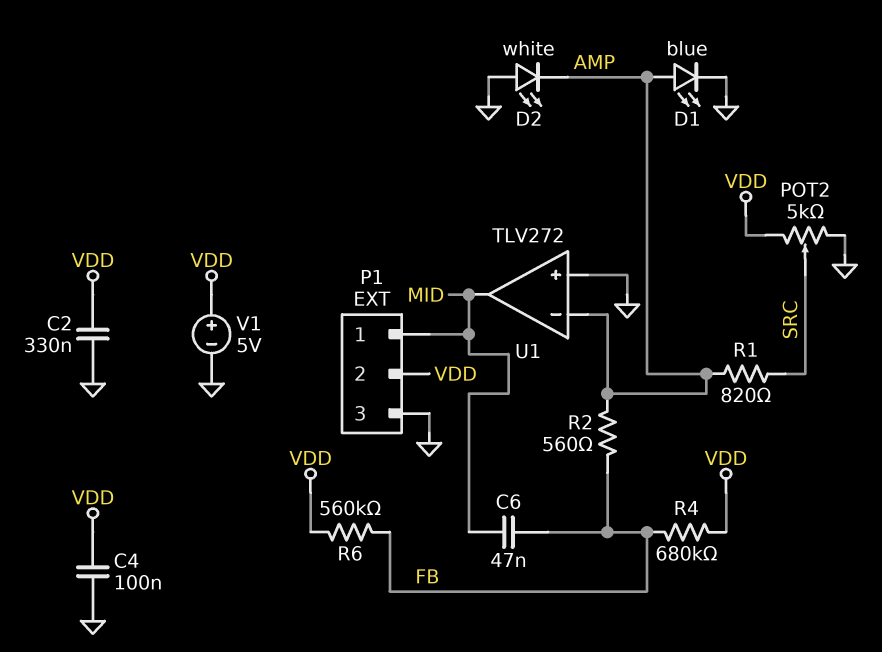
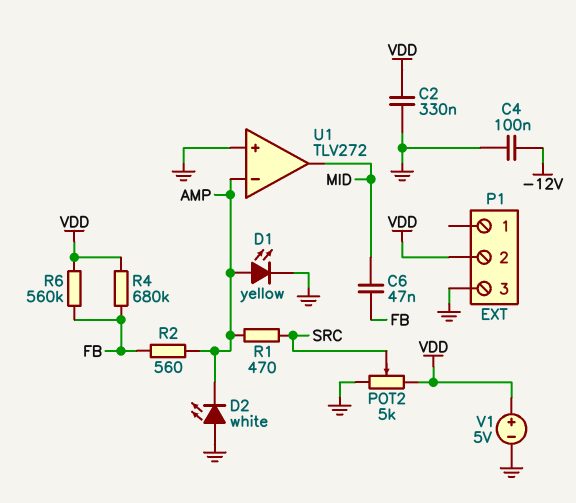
C4: 100nF (GND, VDD) -> 100nF (-12V, GND)
D1: LED blue (A AMP, K GND) -> LED yellow (A AMP, K GND)
P1 pin 1: MID -> none
R1: 820 (AMP, SRC) -> 470 (AMP, SRC)

